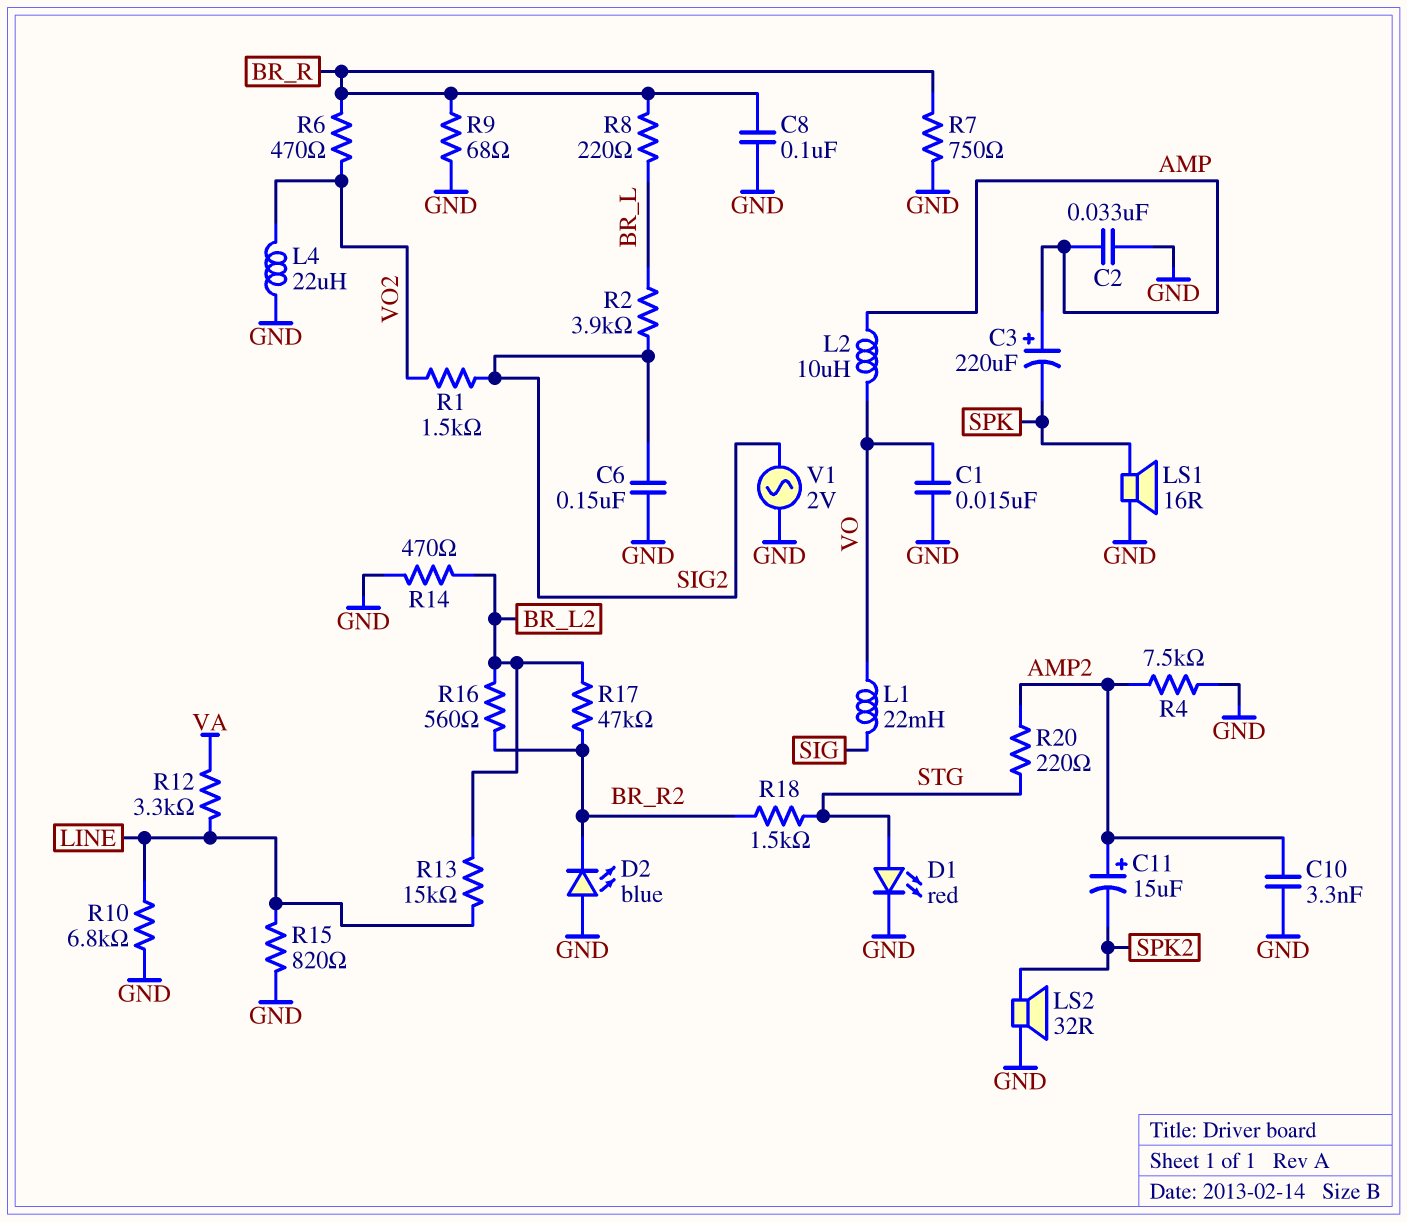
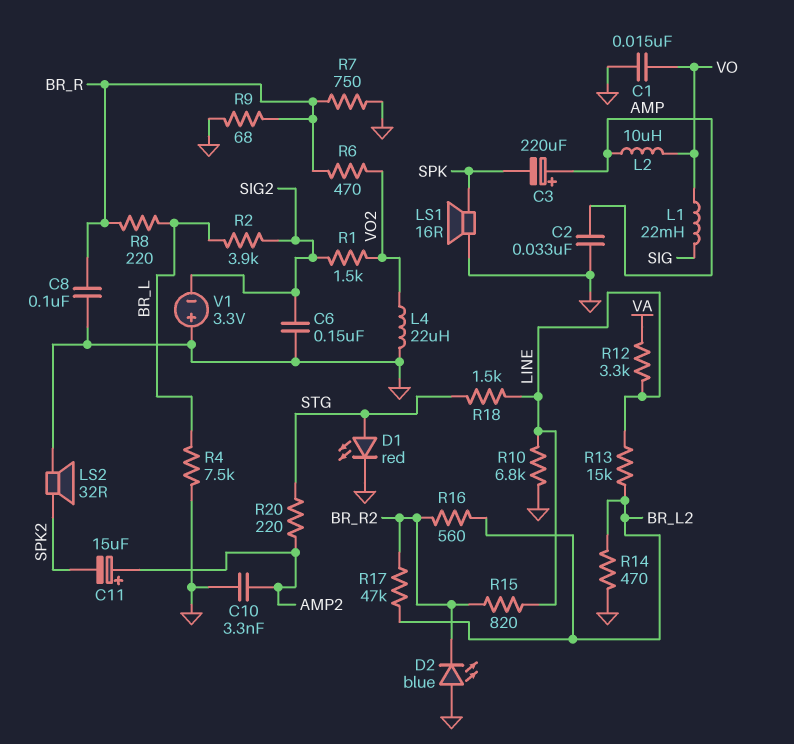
R4: 7.5k (AMP2, GND) -> 7.5k (BR_L, GND)
R15: 820 (GND, LINE) -> 820 (BR_R2, LINE)
R18: 1.5k (BR_R2, STG) -> 1.5k (LINE, STG)
V1: AC 2V (GND, SIG2) -> 3.3V (plus GND, minus SIG2)

